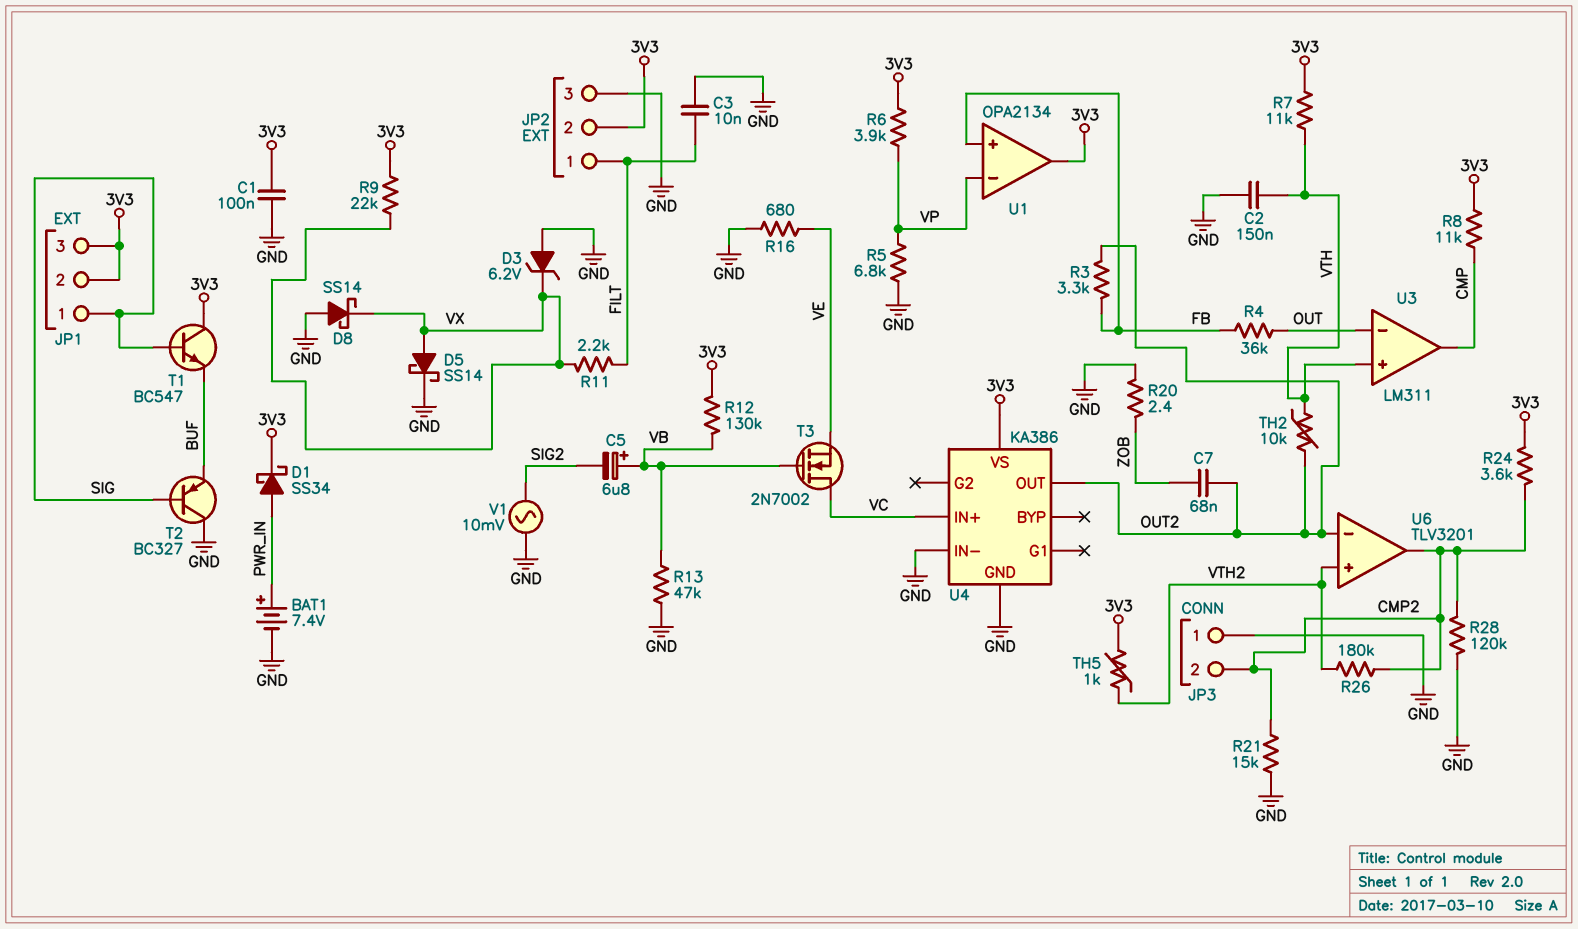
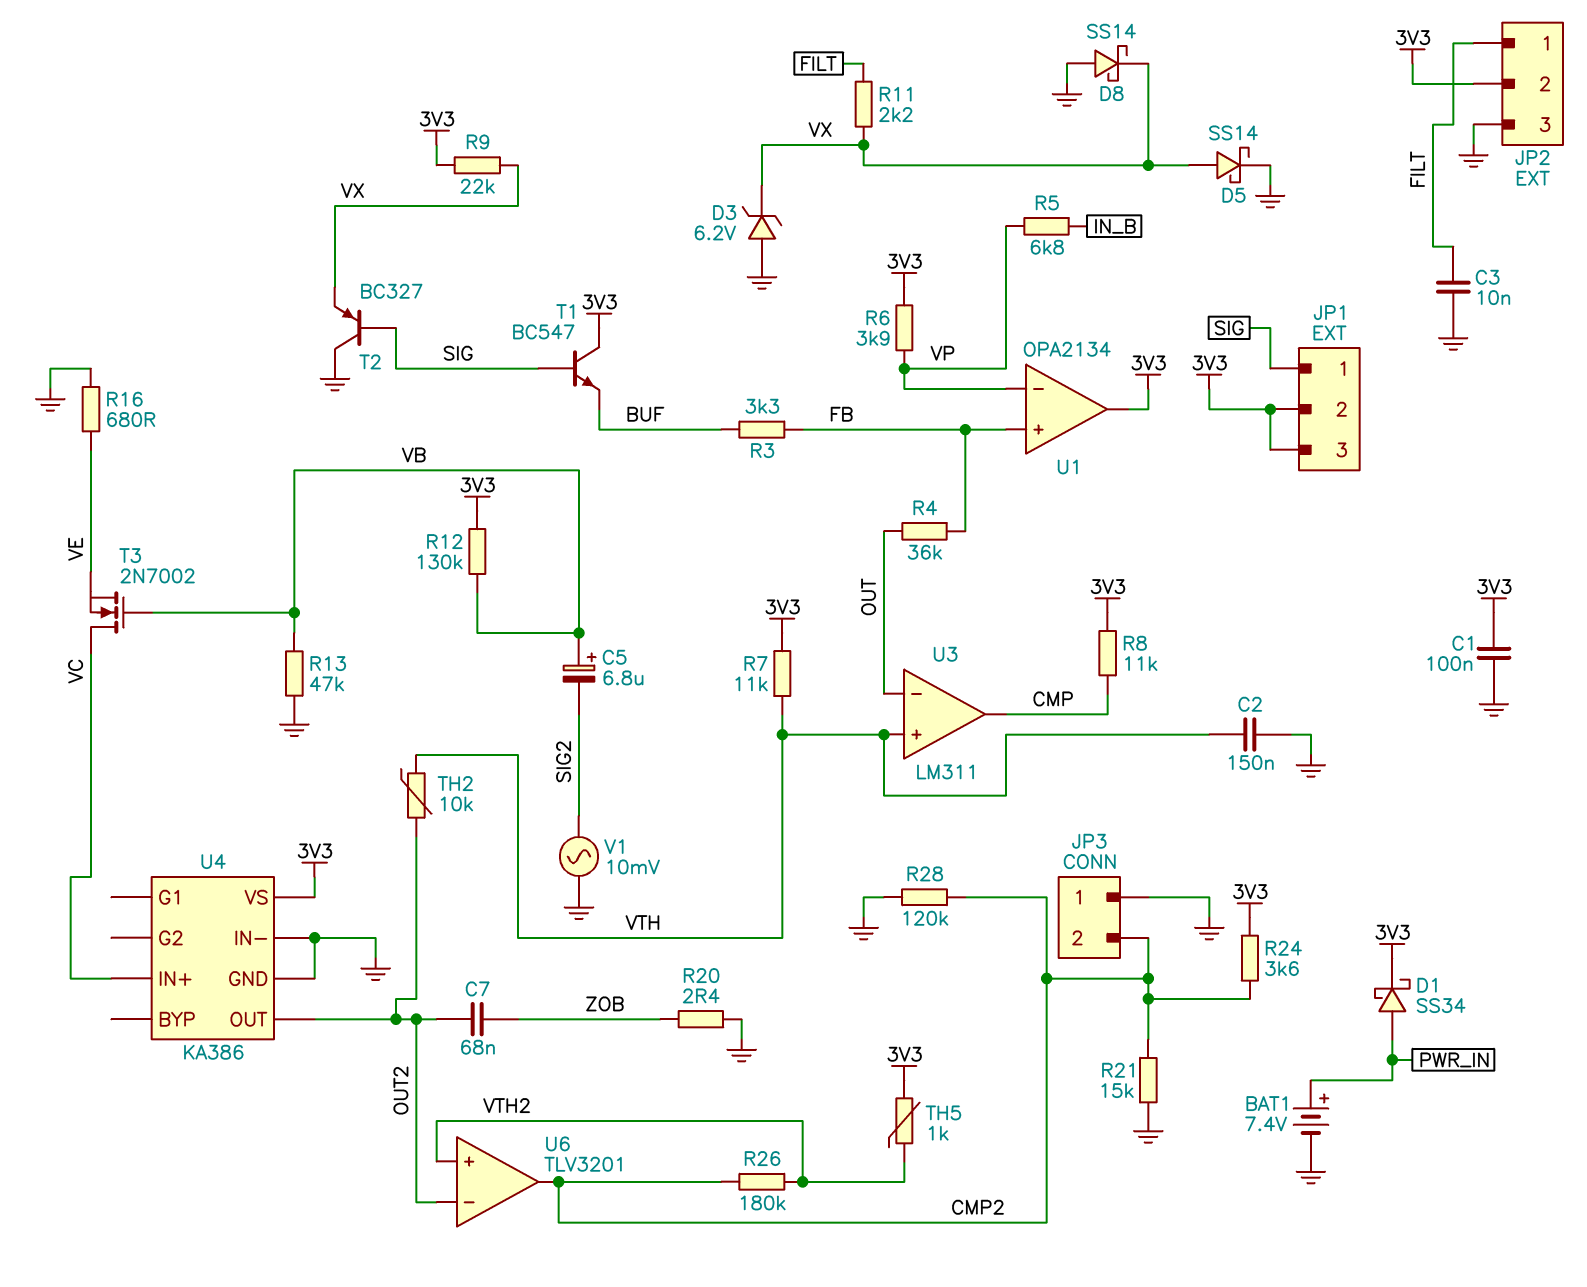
R3: 3.3k (FB, OUT2) -> 3.3k (BUF, FB)
R5: 6.8k (GND, VP) -> 6.8k (IN_B, VP)
T2: PNP BC327 (B SIG, C GND, E BUF) -> PNP BC327 (B SIG, C GND, E VX)

